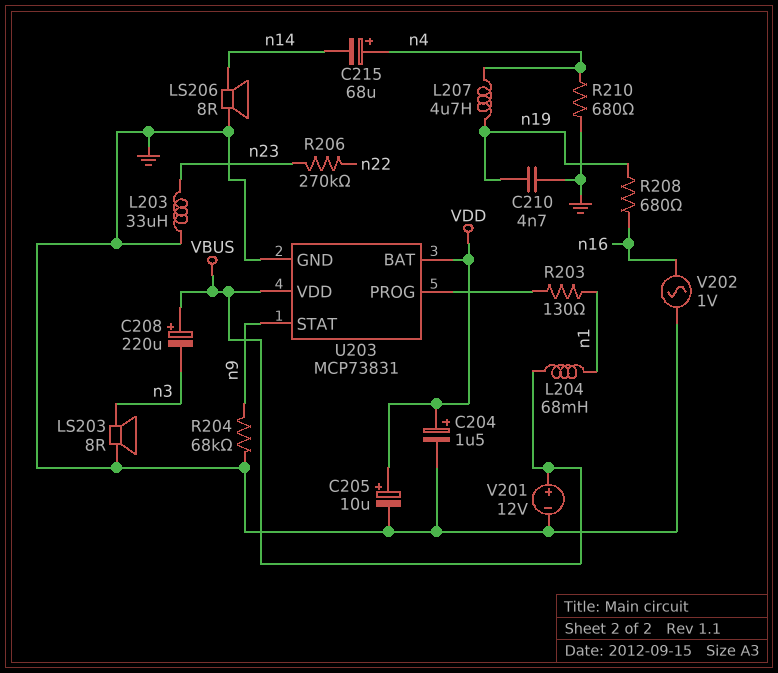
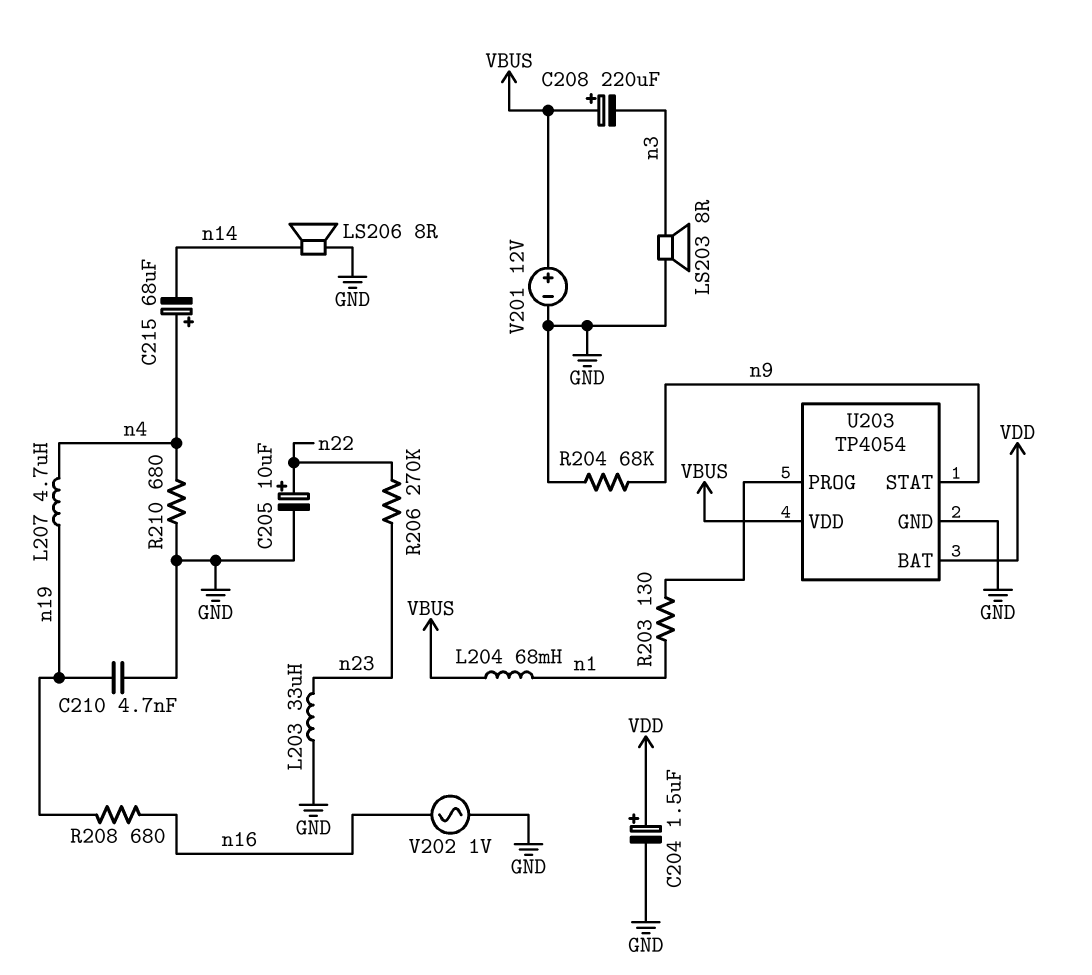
C205: 10uF (plus VDD, minus GND) -> 10uF (plus n22, minus GND)
U203: MCP73831 -> TP4054

